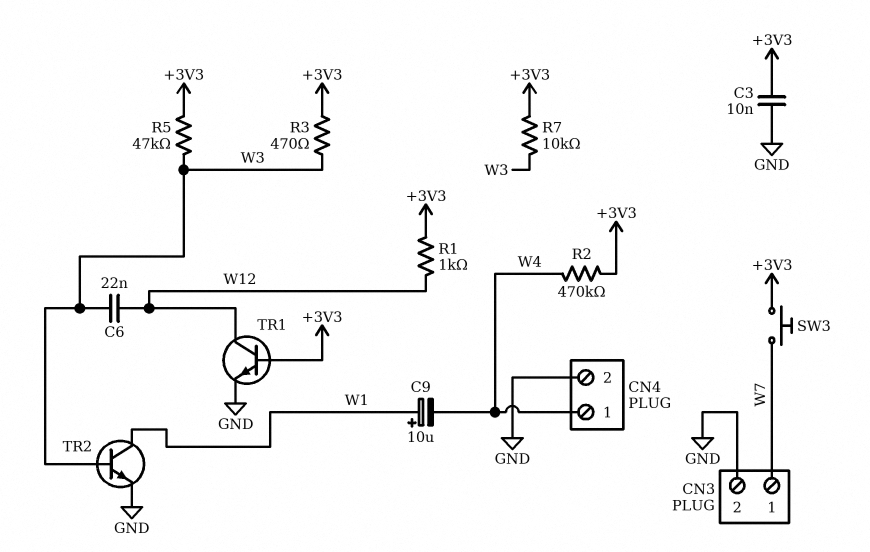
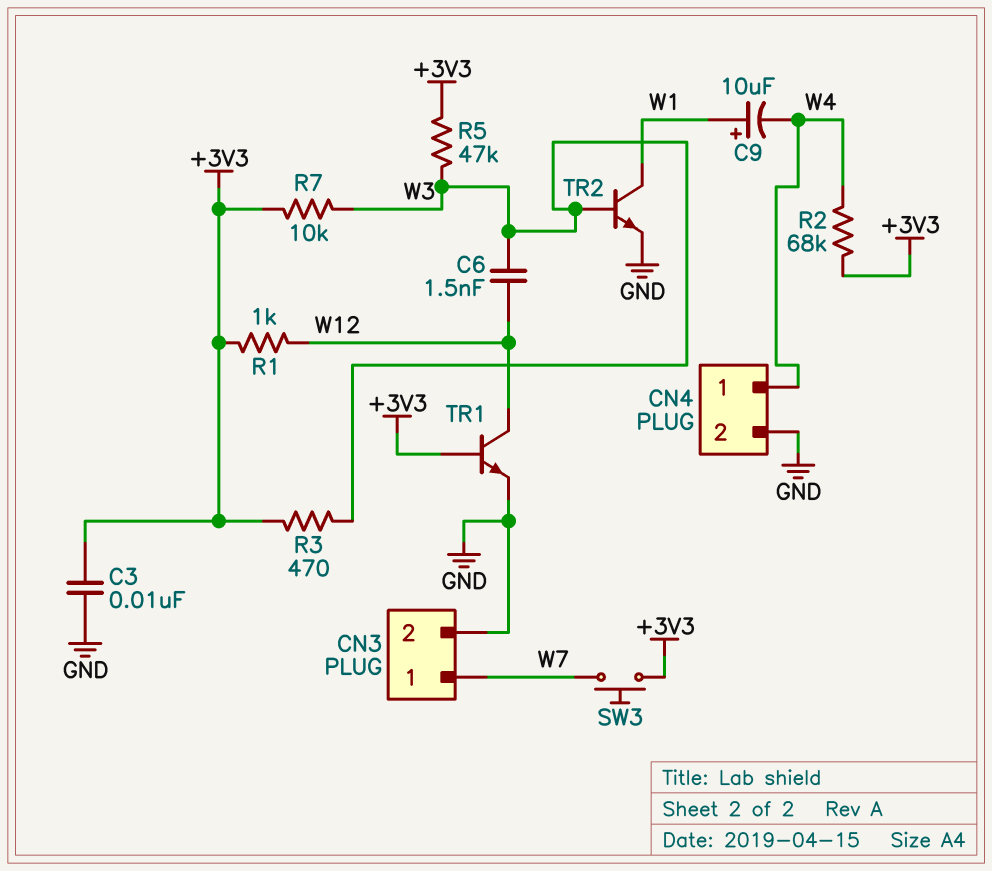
C6: 22nF (W3, W12) -> 1.5nF (W3, W12)
R2: 470k (+3V3, W4) -> 68k (+3V3, W4)

